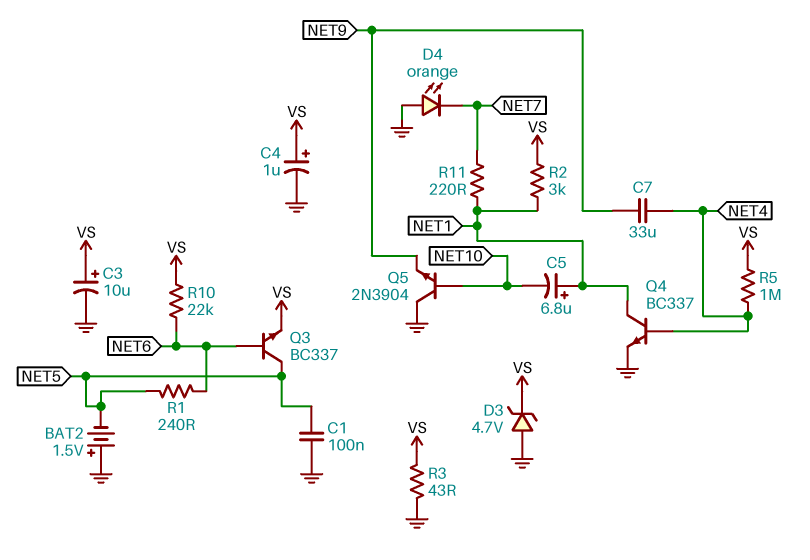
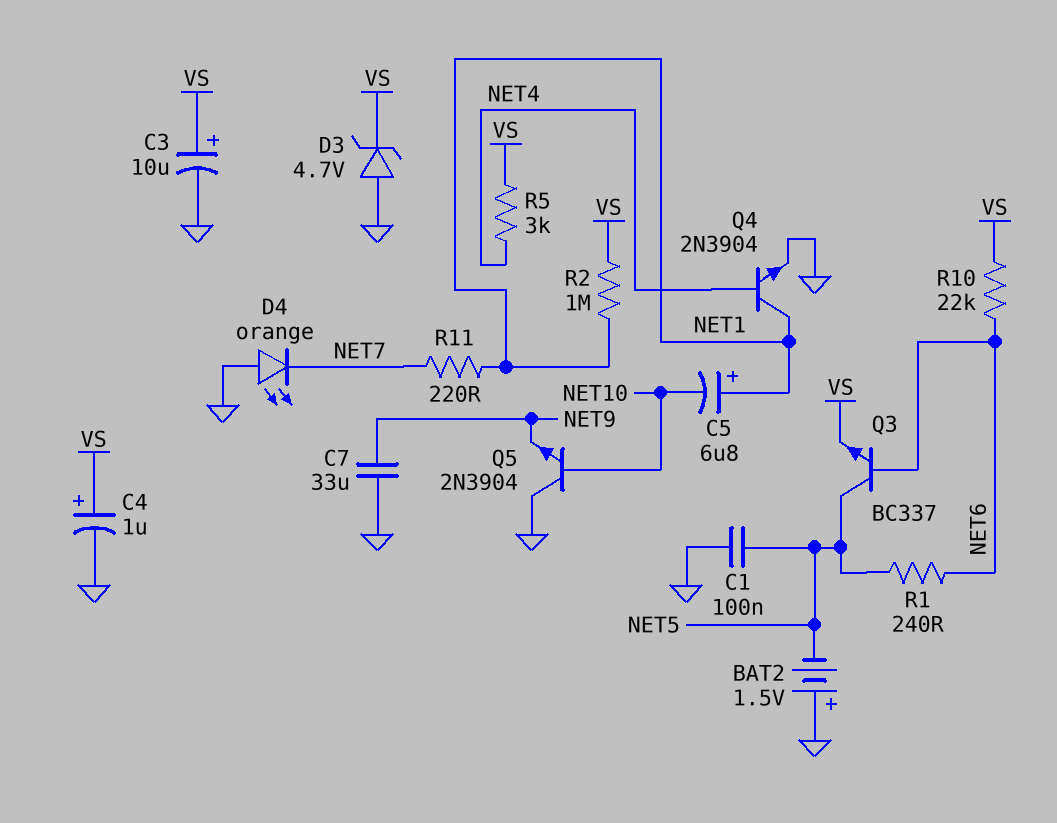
C7: 33uF (NET4, NET9) -> 33uF (GND, NET9)
Q4: NPN BC337 (B NET4, C NET1, E GND) -> NPN 2N3904 (B NET4, C NET1, E GND)
R2: 3k (NET1, VS) -> 1M (NET1, VS)
R3: 43 (GND, VS) -> none
R5: 1M (NET4, VS) -> 3k (NET4, VS)

